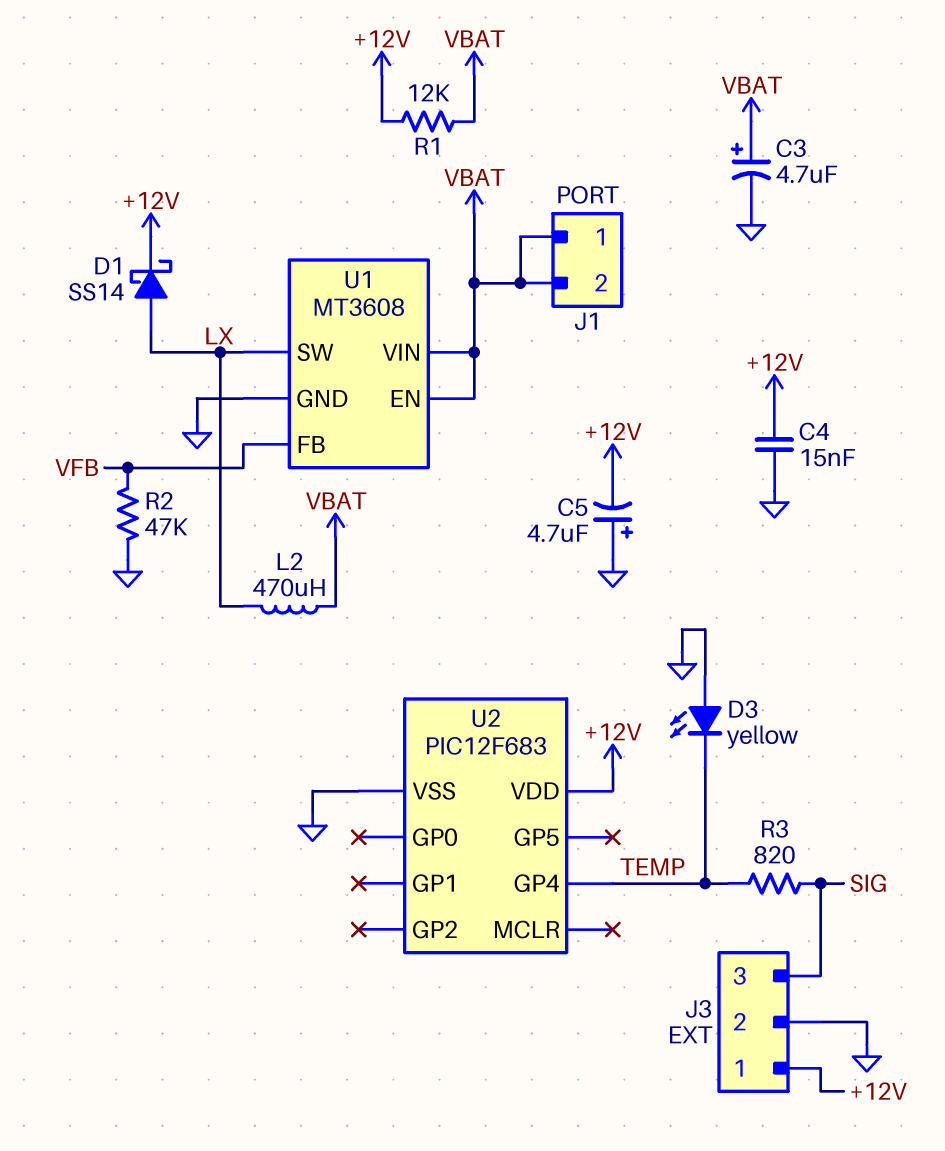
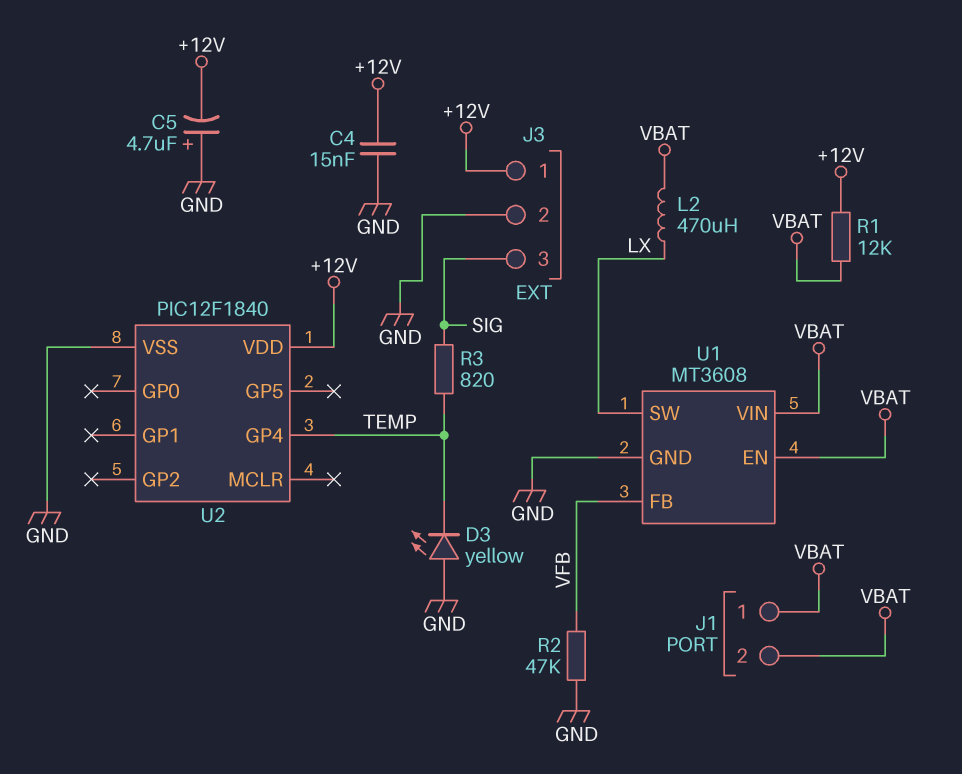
C3: 4.7uF (plus VBAT, minus GND) -> none
D1: schottky SS14 (A LX, K +12V) -> none
U2: PIC12F683 -> PIC12F1840

